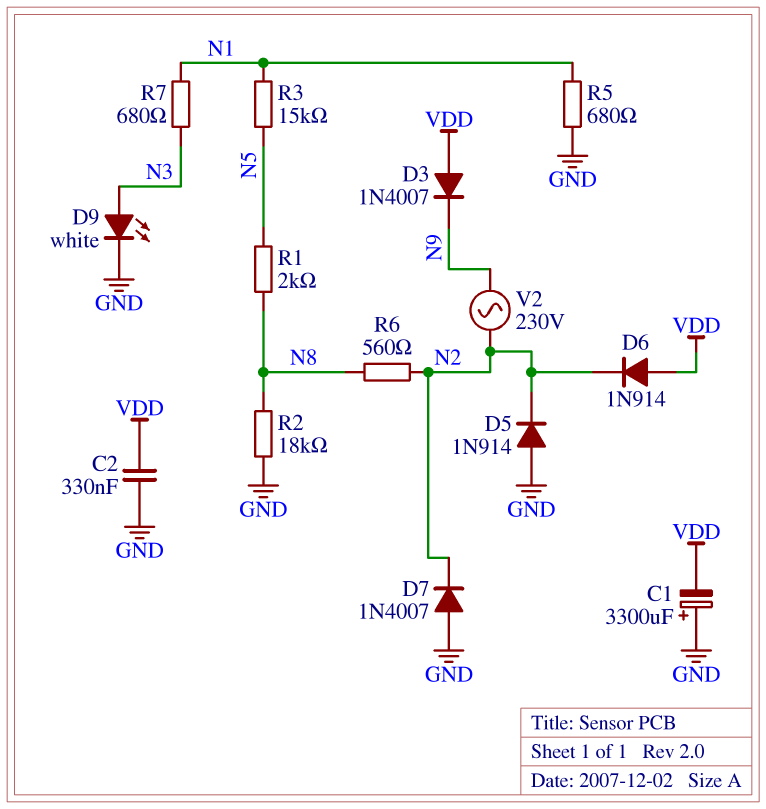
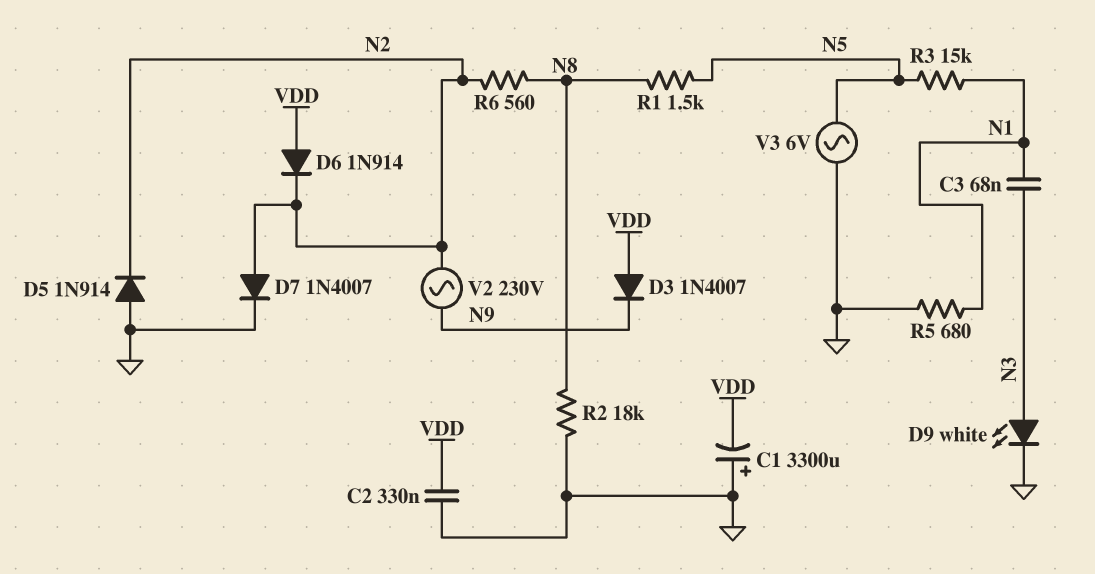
C3: none -> 68nF (N1, N3)
D7: diode 1N4007 (A GND, K N2) -> diode 1N4007 (A N2, K GND)
R1: 2k (N5, N8) -> 1.5k (N5, N8)
R7: 680 (N1, N3) -> none
V3: none -> AC 6V (GND, N5)

